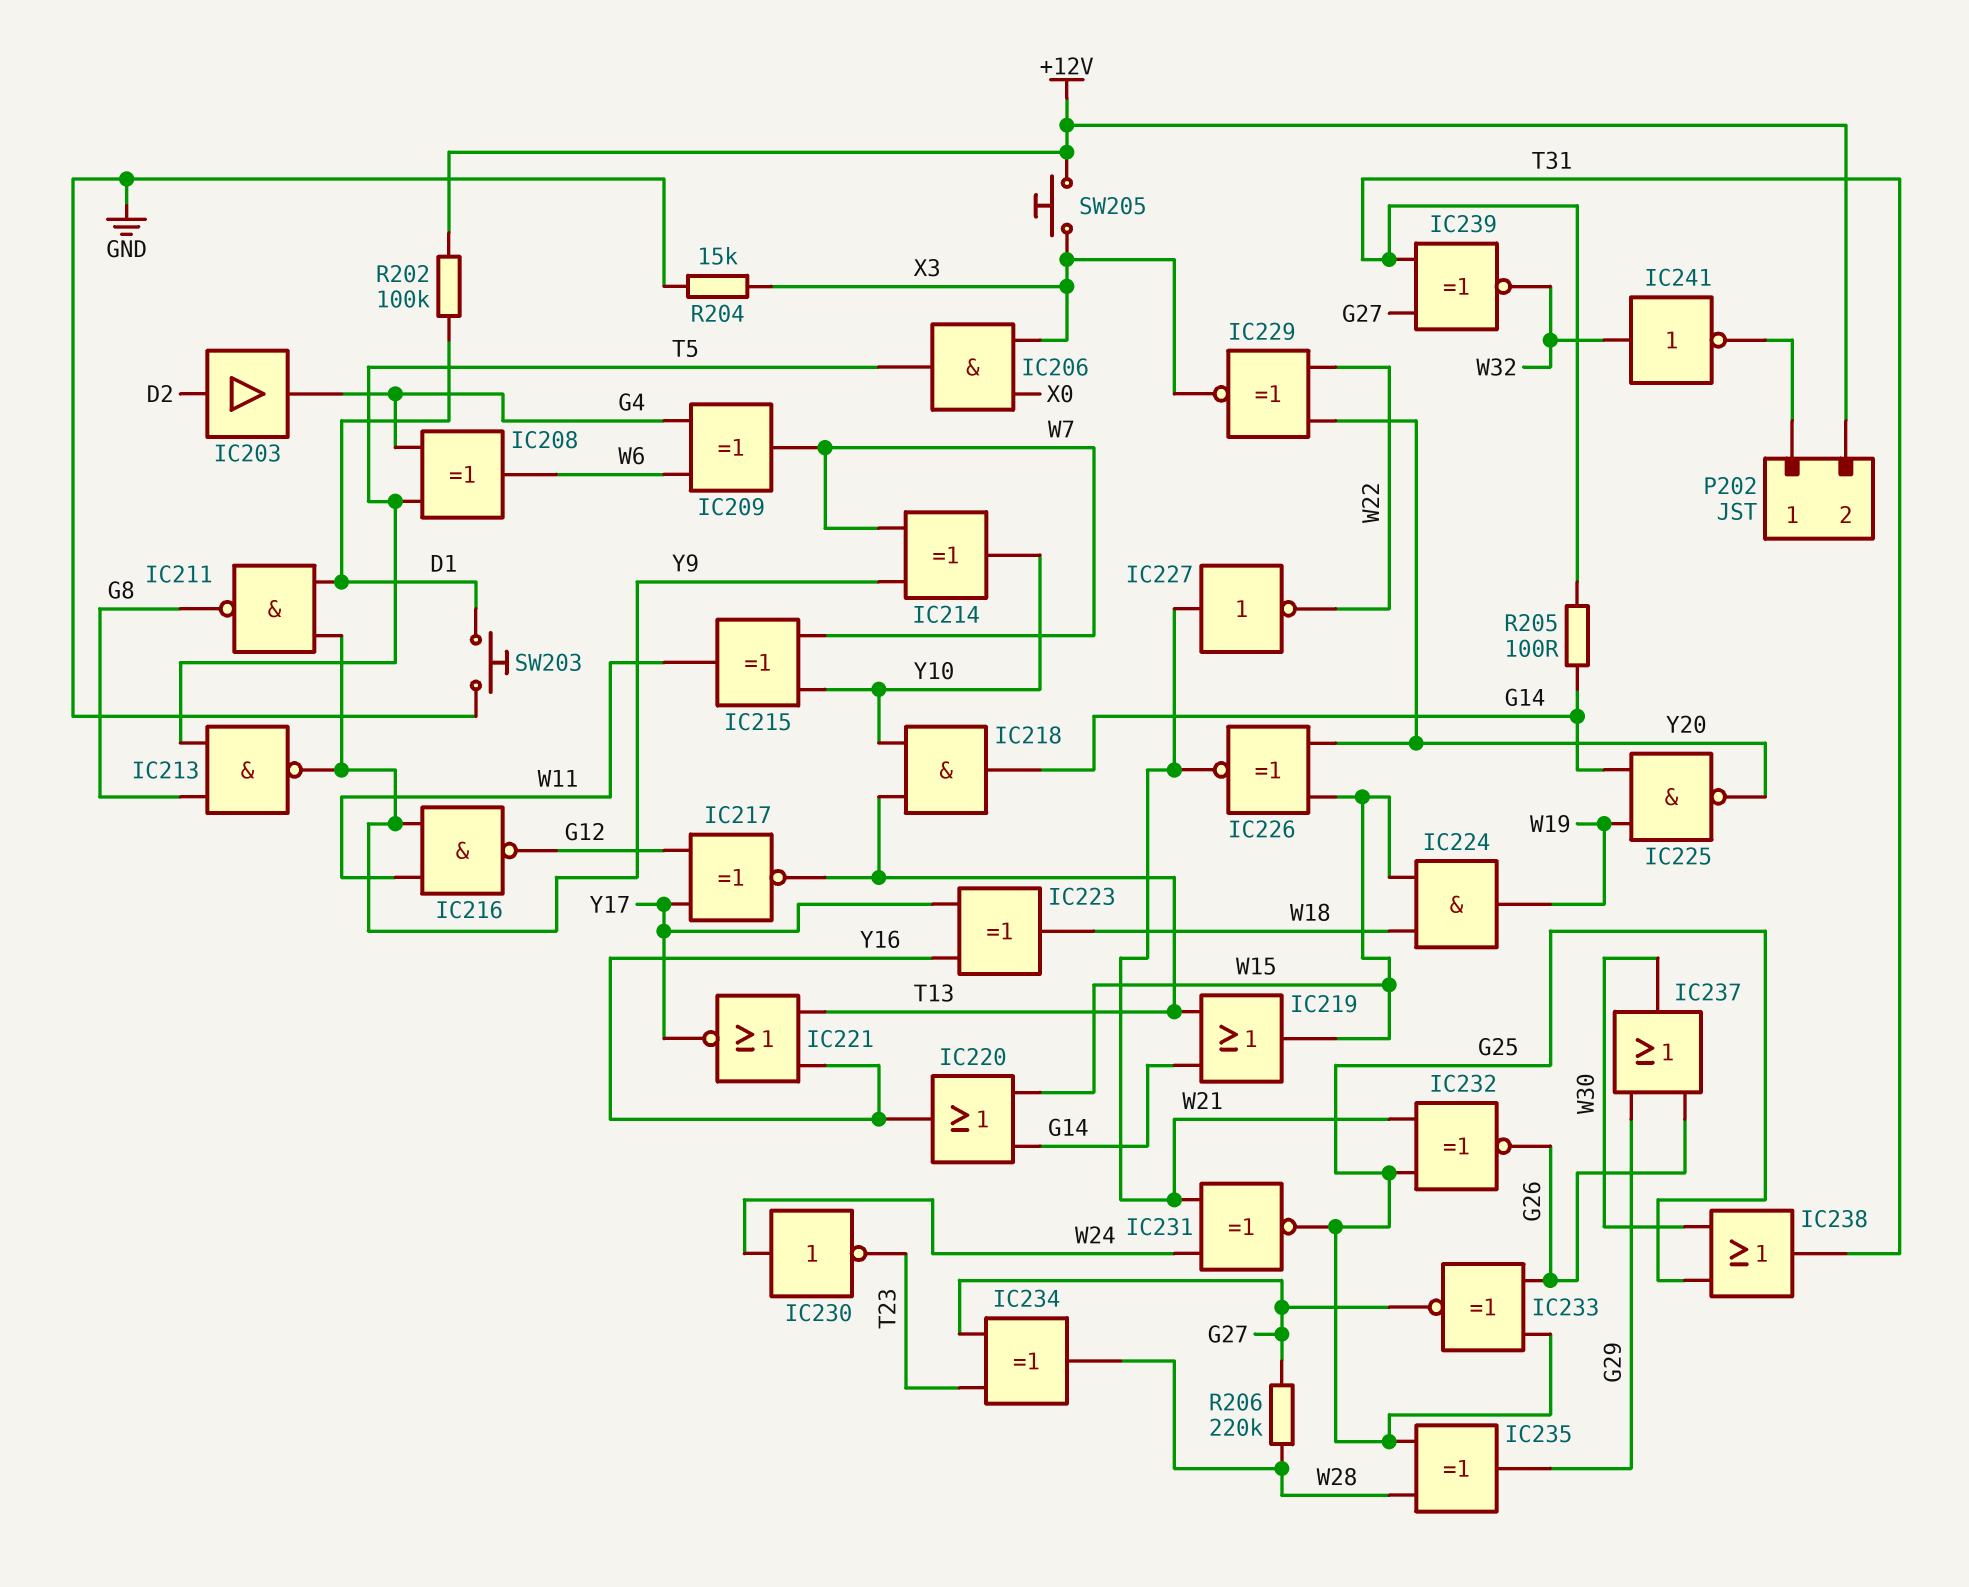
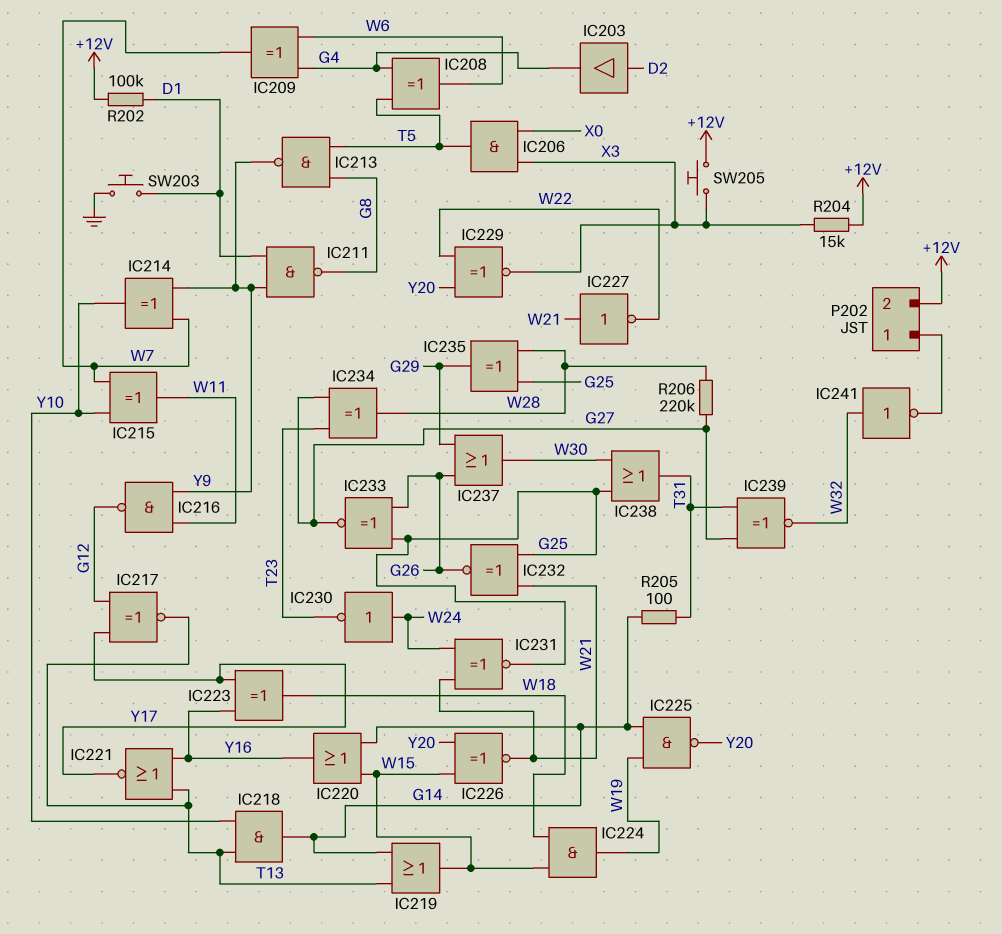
R204: 15k (GND, X3) -> 15k (+12V, X3)

